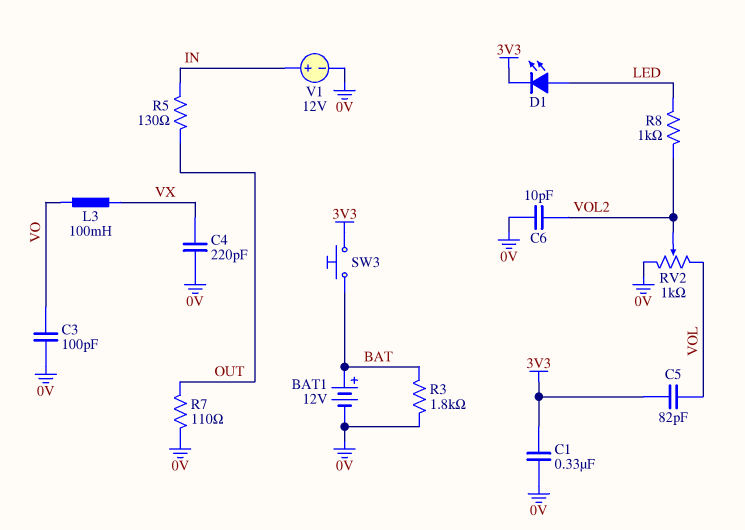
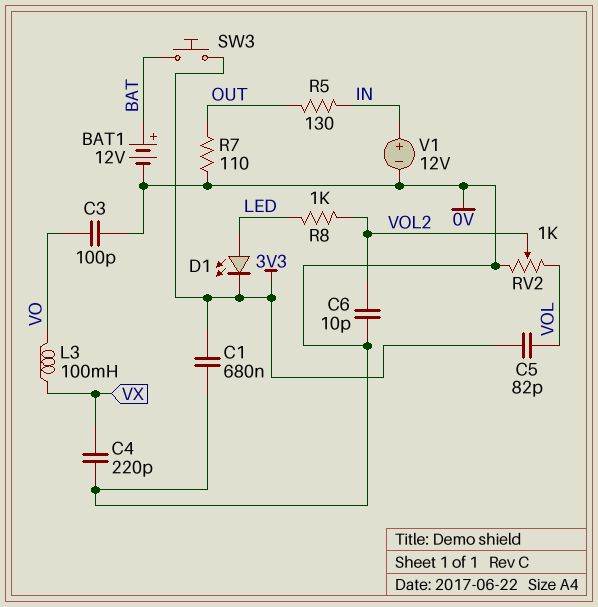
C1: 330nF (0V, 3V3) -> 680nF (0V, 3V3)
R3: 1.8k (0V, BAT) -> none

